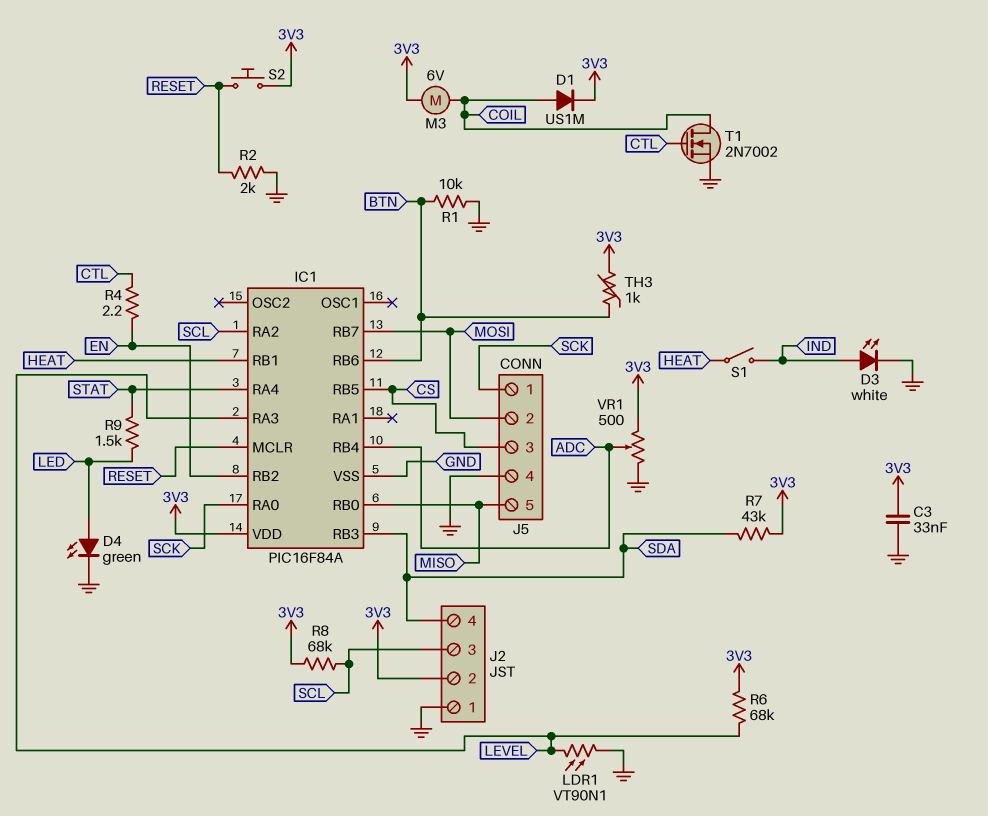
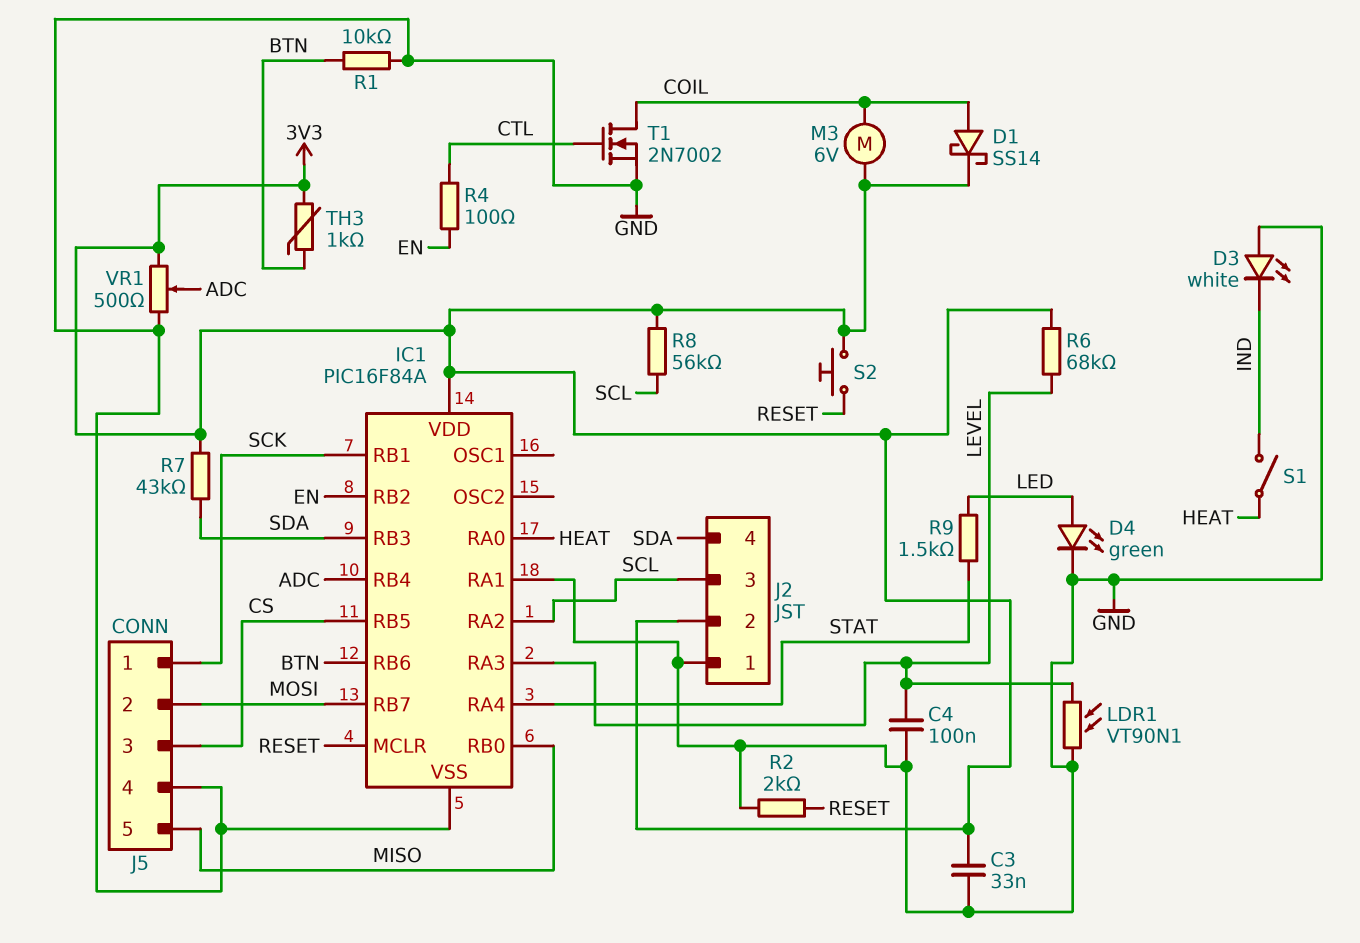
C4: none -> 100nF (GND, LEVEL)
D1: diode US1M (A COIL, K 3V3) -> schottky SS14 (A COIL, K 3V3)
D3: LED white (A IND, K GND) -> LED white (A GND, K IND)
IC1 pin RA0: SCK -> HEAT
IC1 pin RA1: none -> GND
IC1 pin RB1: HEAT -> SCK
R4: 2.2 (CTL, EN) -> 100 (CTL, EN)
R8: 68k (3V3, SCL) -> 56k (3V3, SCL)

